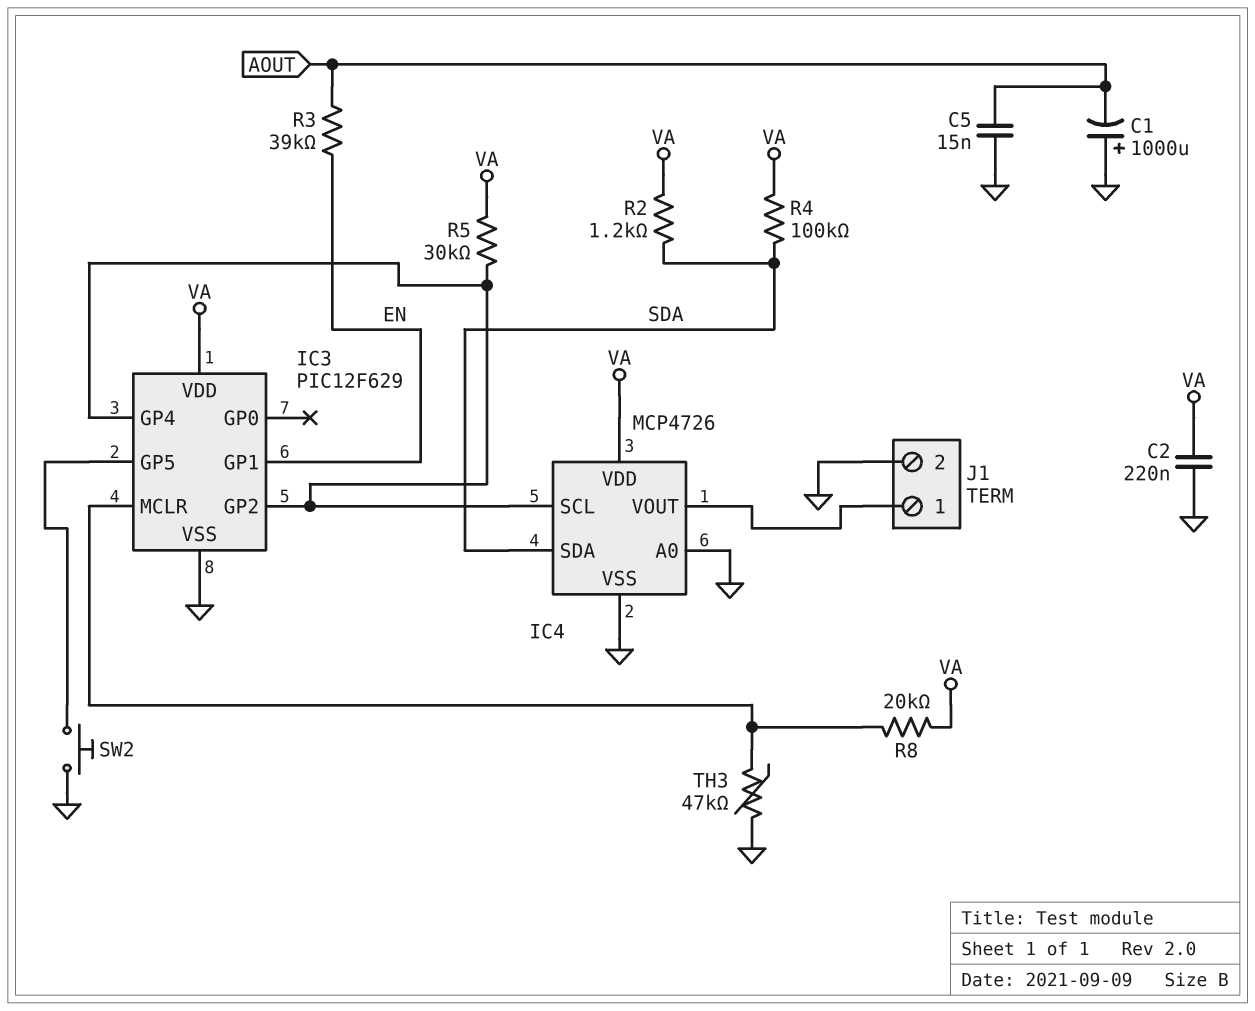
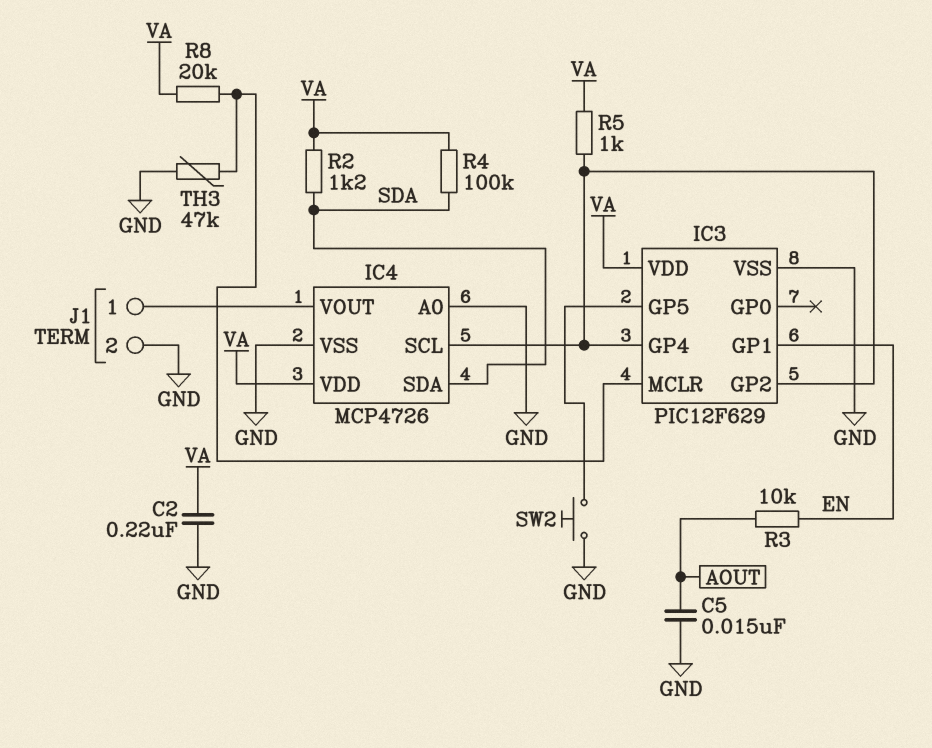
C1: 1000uF (plus GND, minus AOUT) -> none
R3: 39k (AOUT, EN) -> 10k (AOUT, EN)
R5: 30k (IC3/GP2, VA) -> 1k (IC3/GP2, VA)

